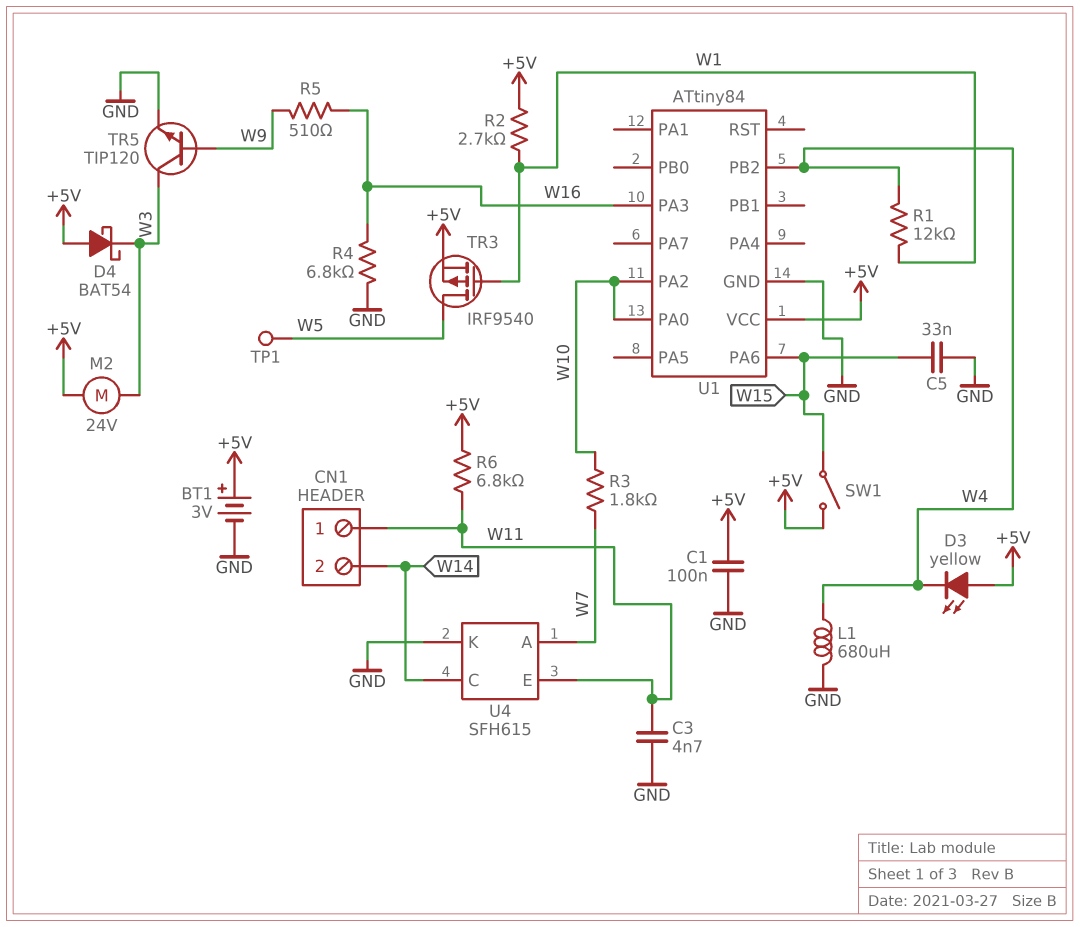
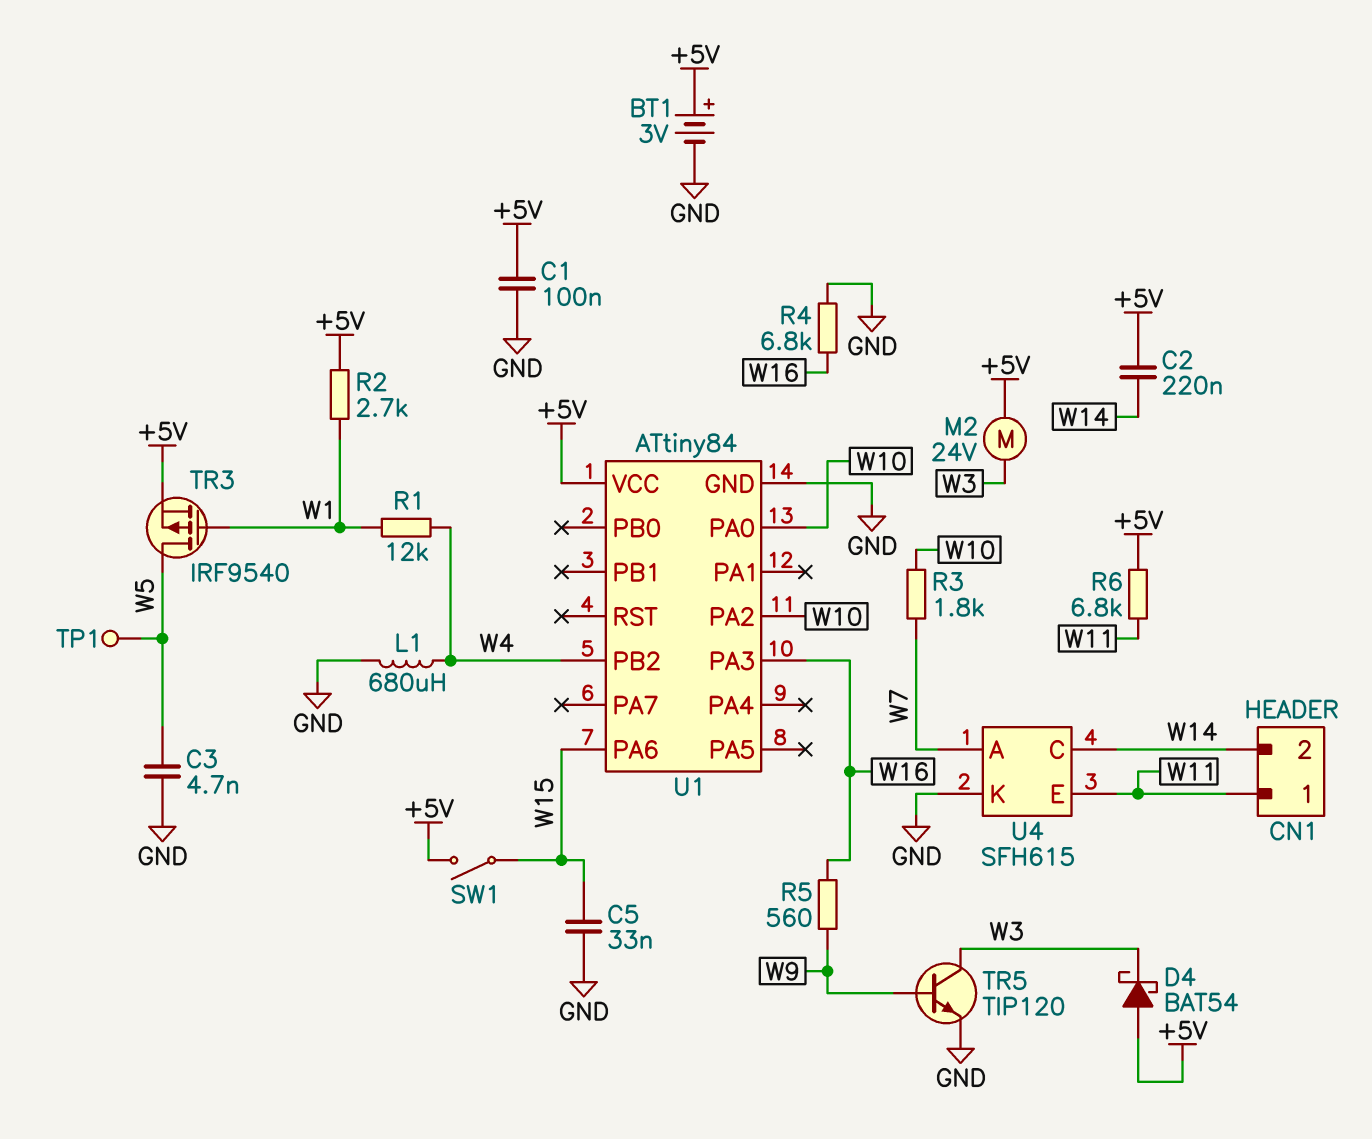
C2: none -> 220nF (+5V, W14)
C3: 4.7nF (GND, W11) -> 4.7nF (GND, W5)
D3: LED yellow (A +5V, K W4) -> none
R5: 510 (W9, W16) -> 560 (W9, W16)

